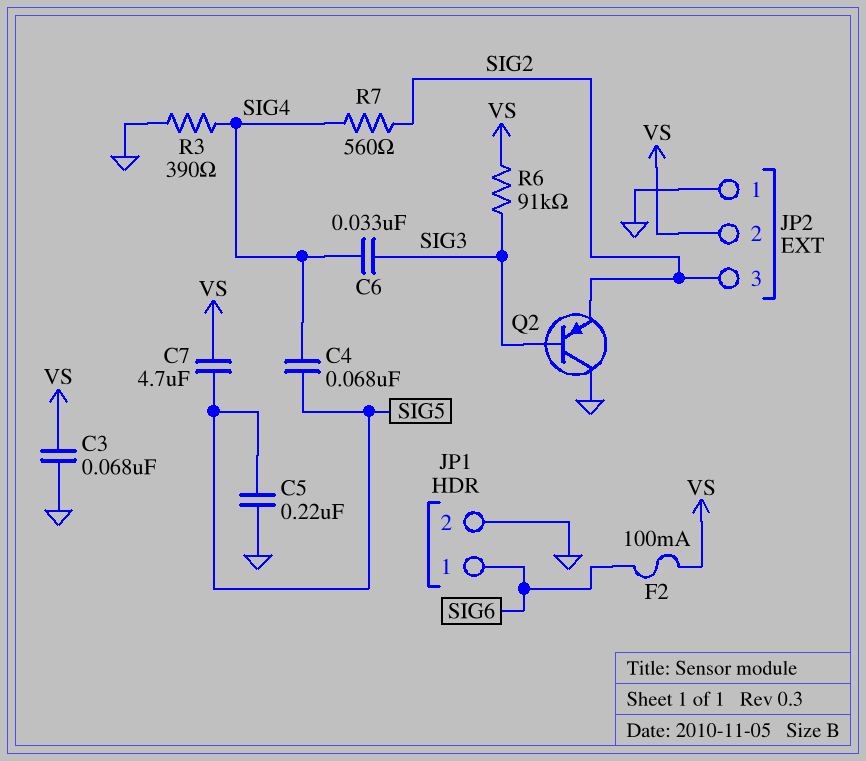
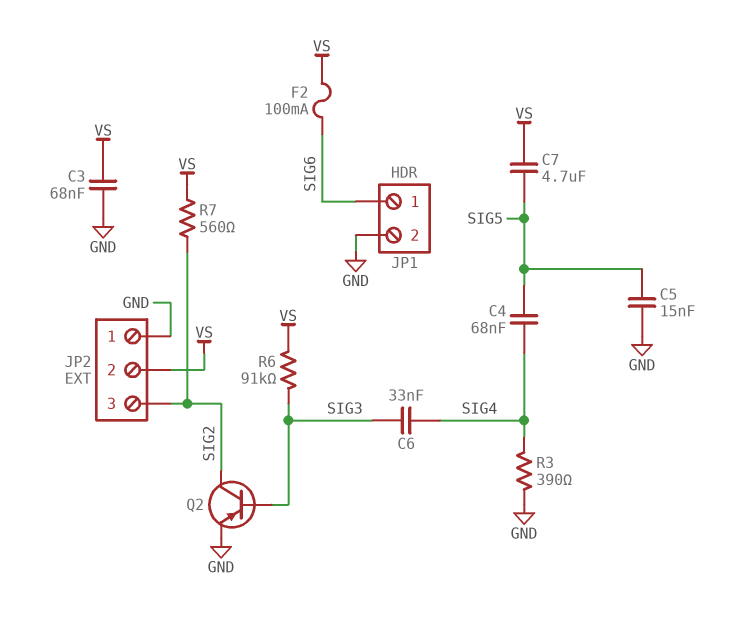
C5: 220nF (GND, SIG5) -> 15nF (GND, SIG5)
Q2: PNP (B SIG3, C GND, E SIG2) -> PNP (B SIG3, C SIG2, E GND)
R7: 560 (SIG2, SIG4) -> 560 (SIG2, VS)

